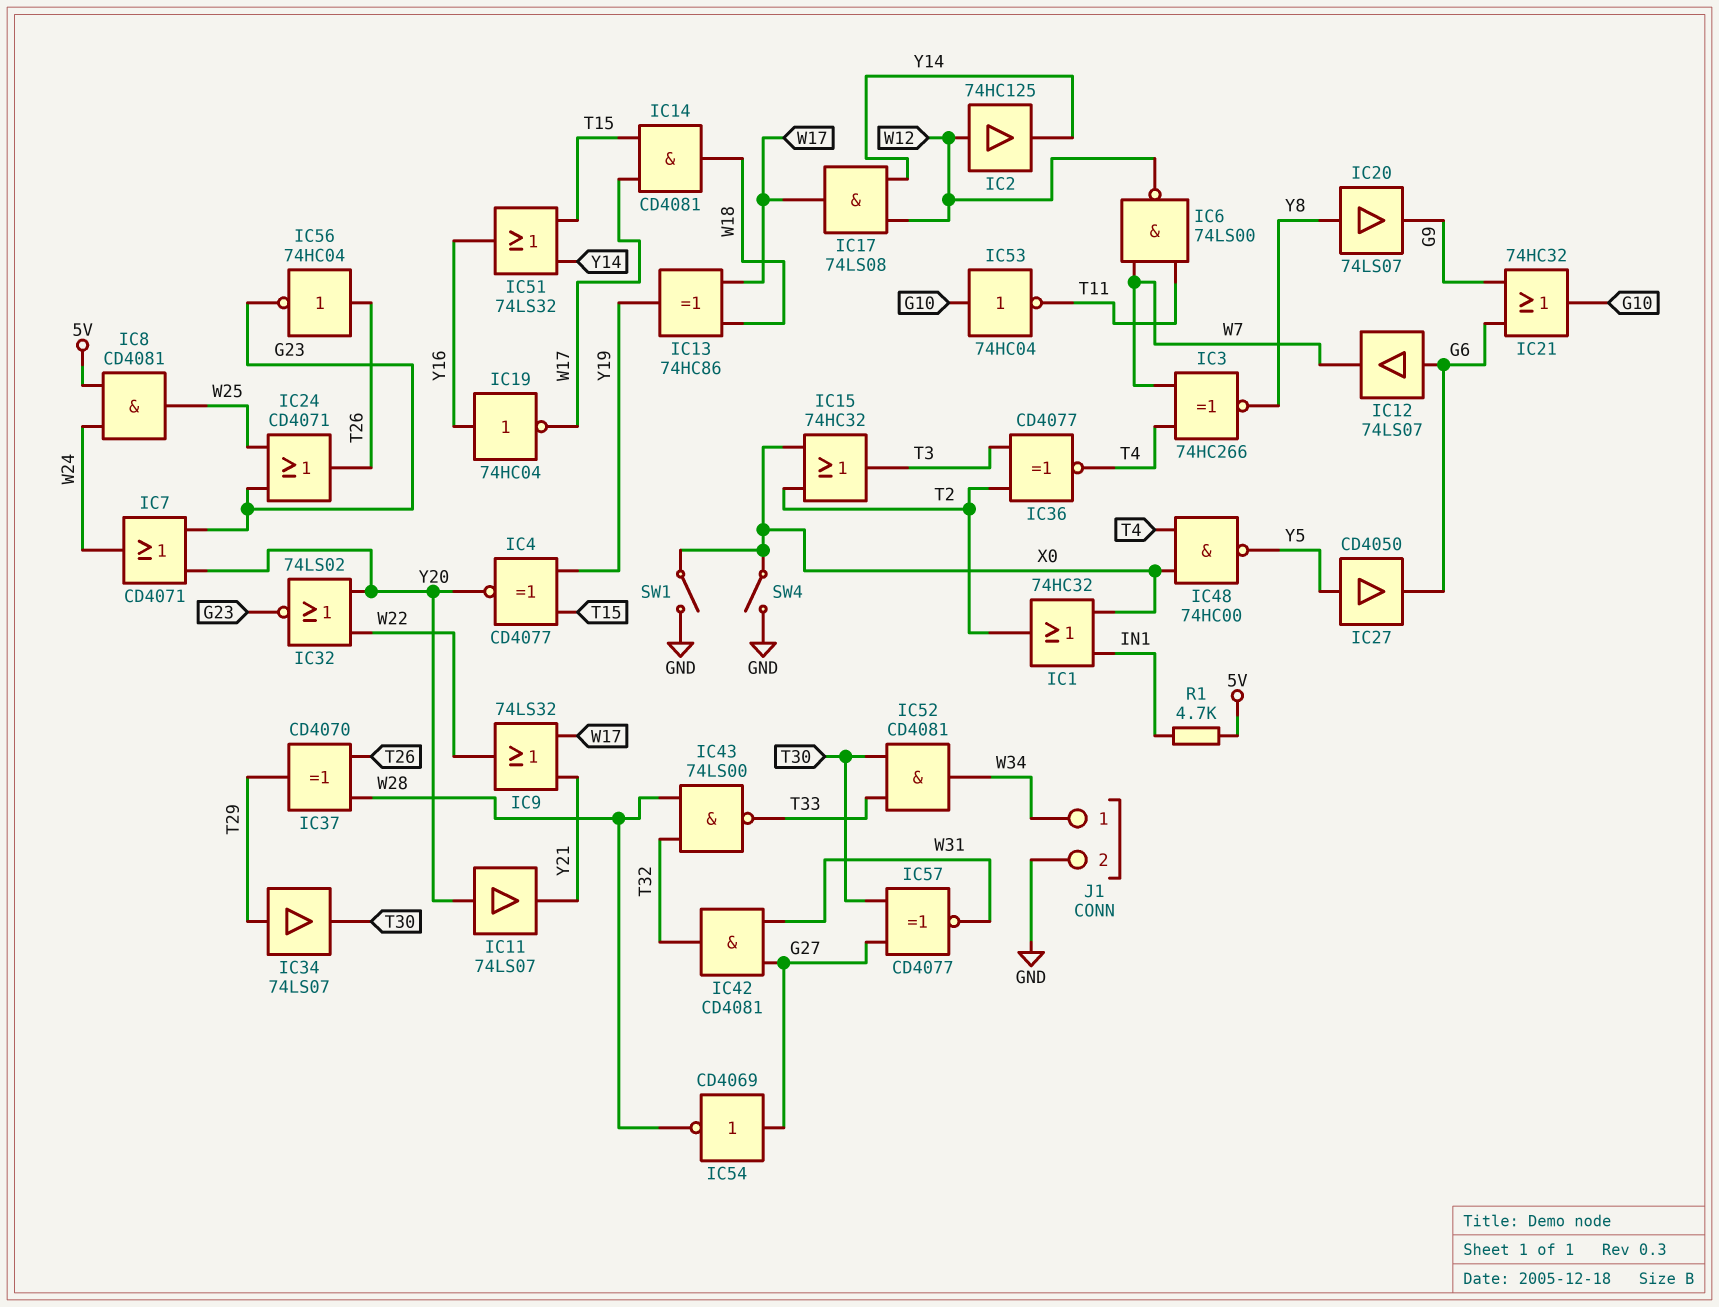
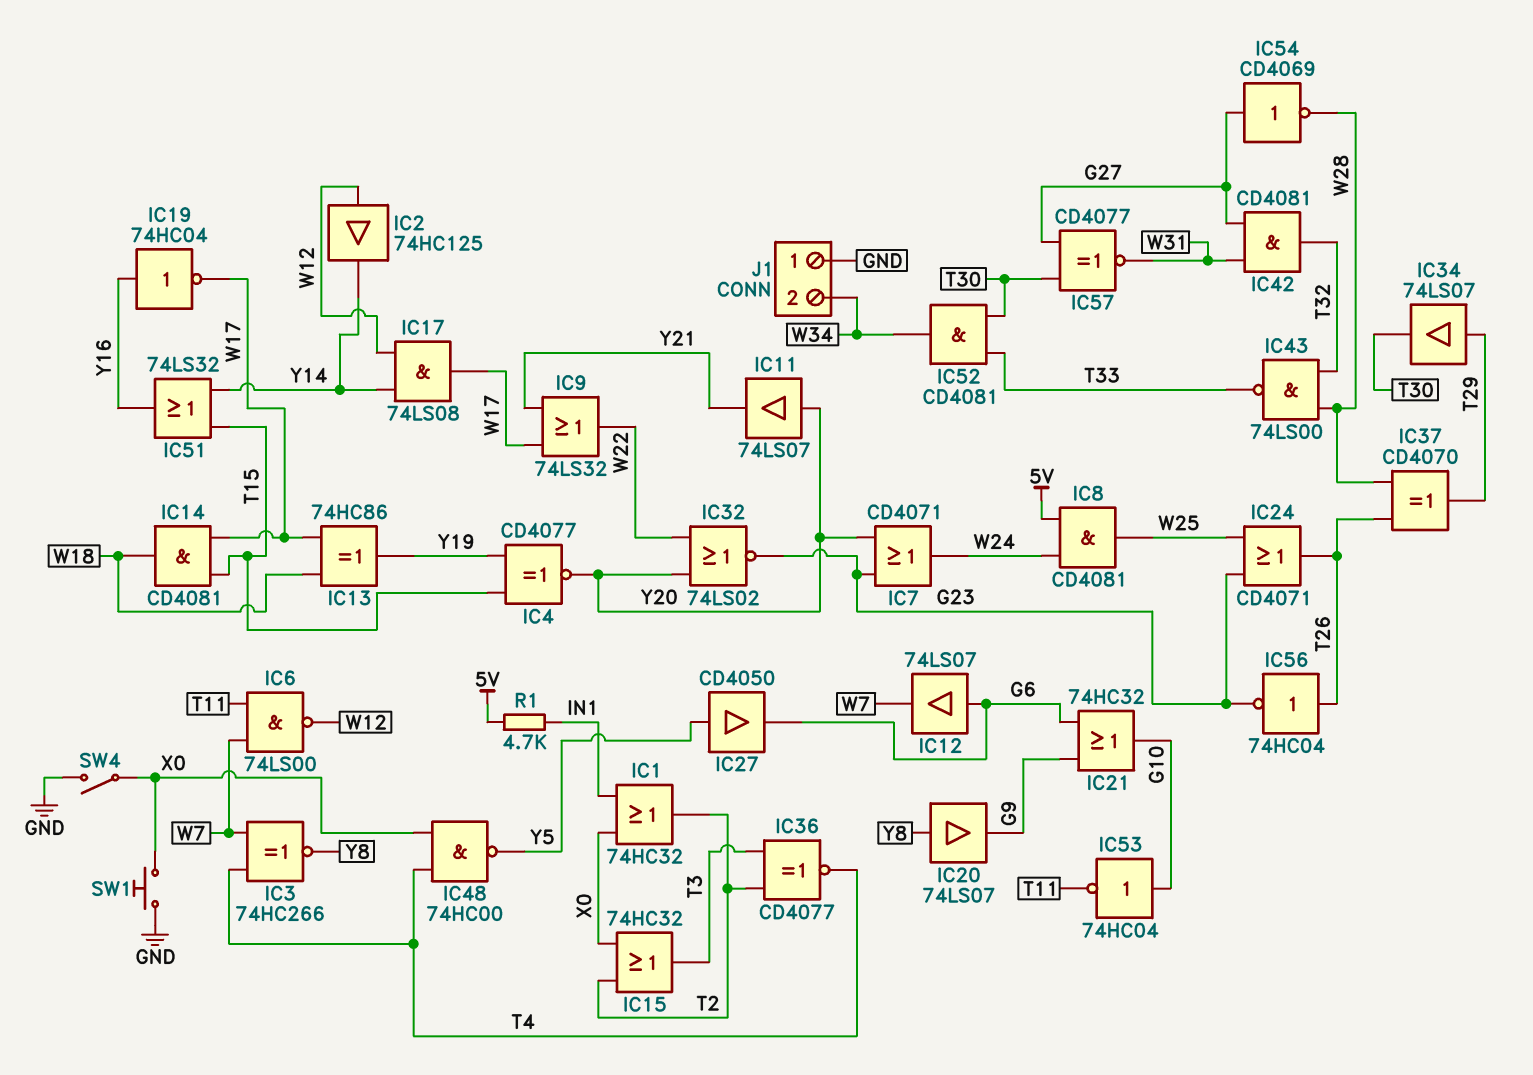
J1 pin 1: W34 -> GND
J1 pin 2: GND -> W34
SW1: switch (GND, X0) -> button (GND, X0)

